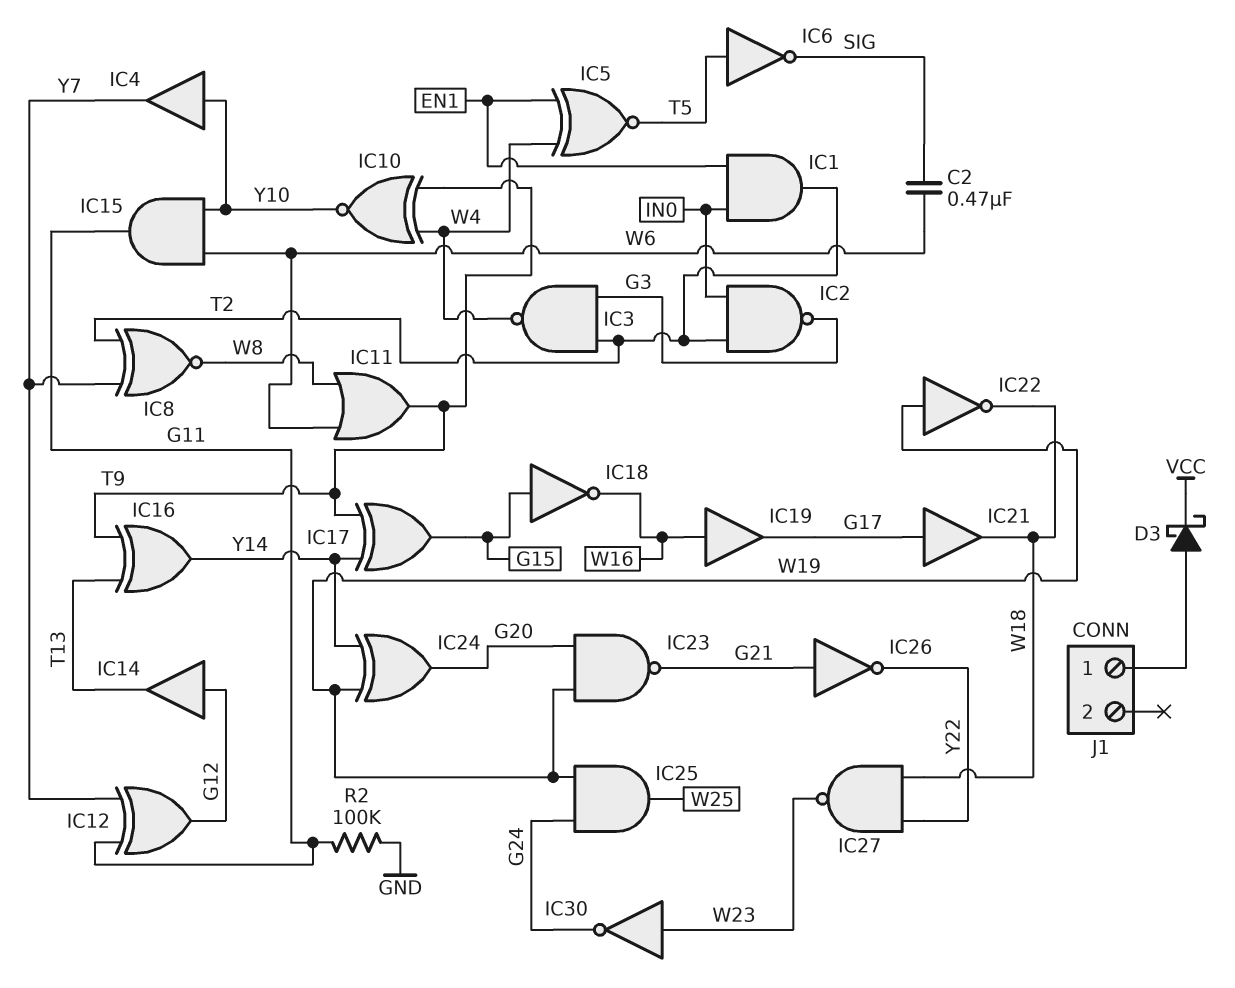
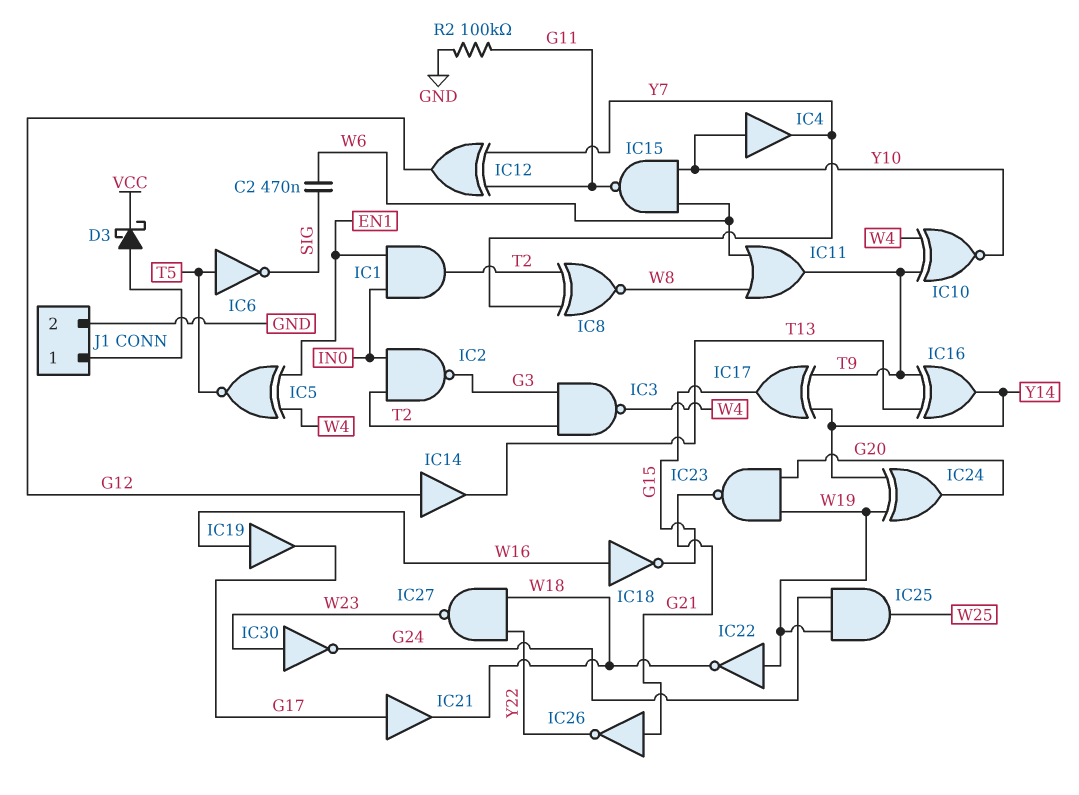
IC15: AND (in W6, in Y10, out G11) -> NAND (in W6, in Y10, out G11)
IC18: NOT (in G15, out W16) -> NOT (in W16, out G15)
J1 pin 2: none -> GND

